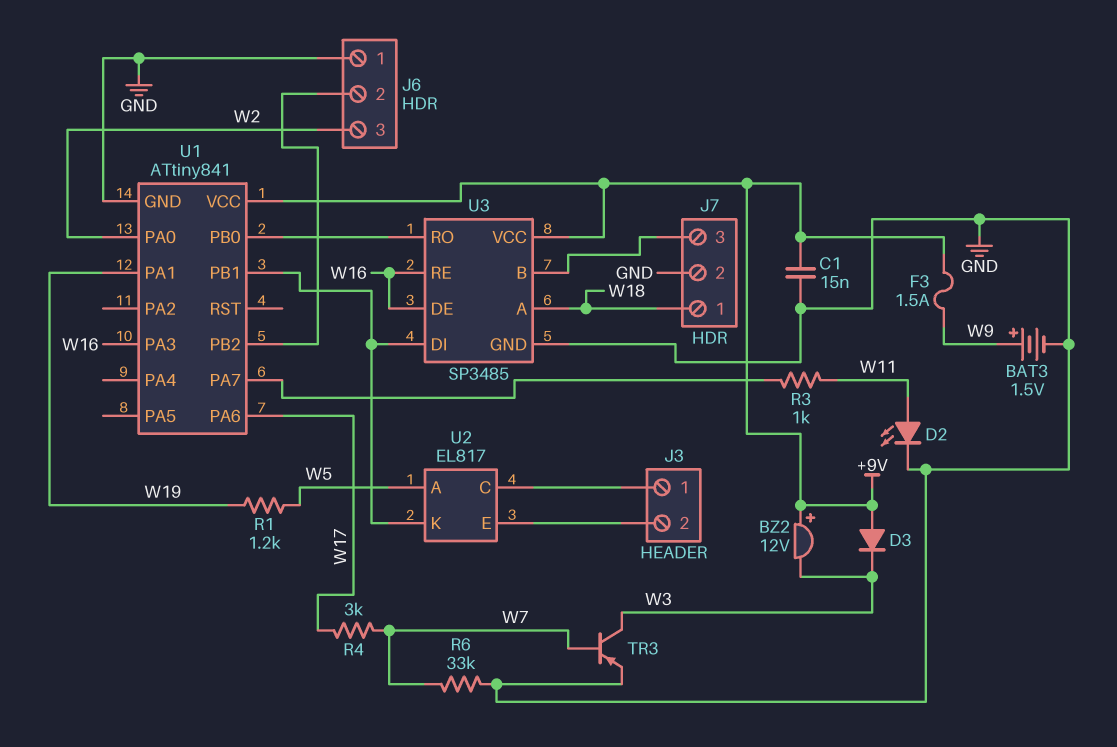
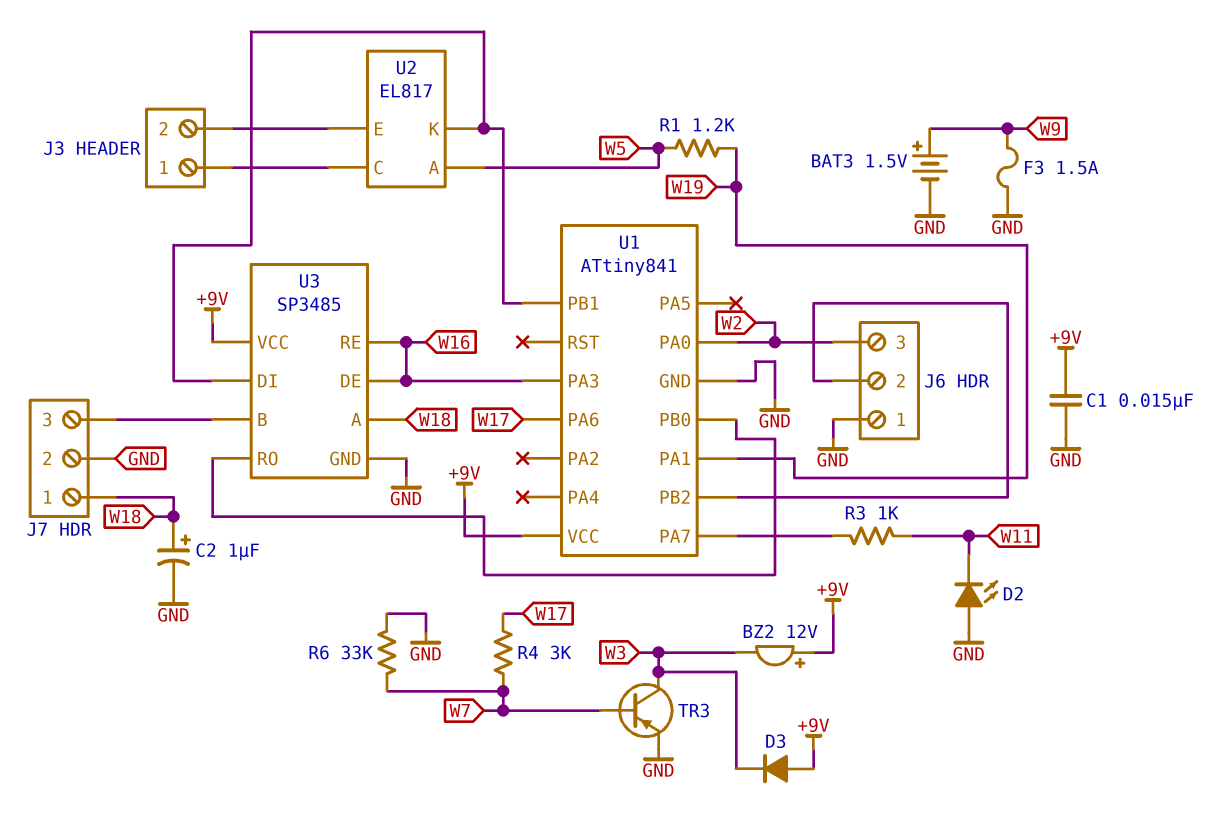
C2: none -> 1uF (plus W18, minus GND)
D2: LED (A W11, K GND) -> LED (A GND, K W11)
F3: 1.5A (+9V, W9) -> 1.5A (GND, W9)

